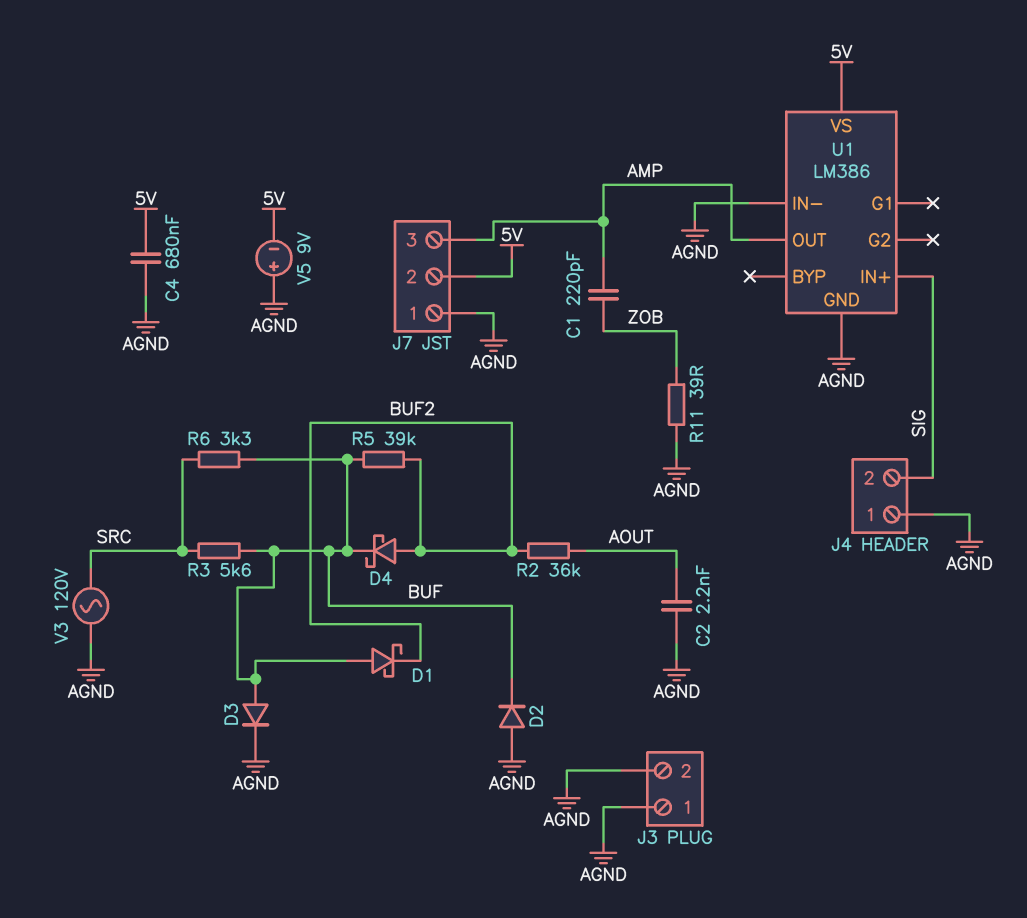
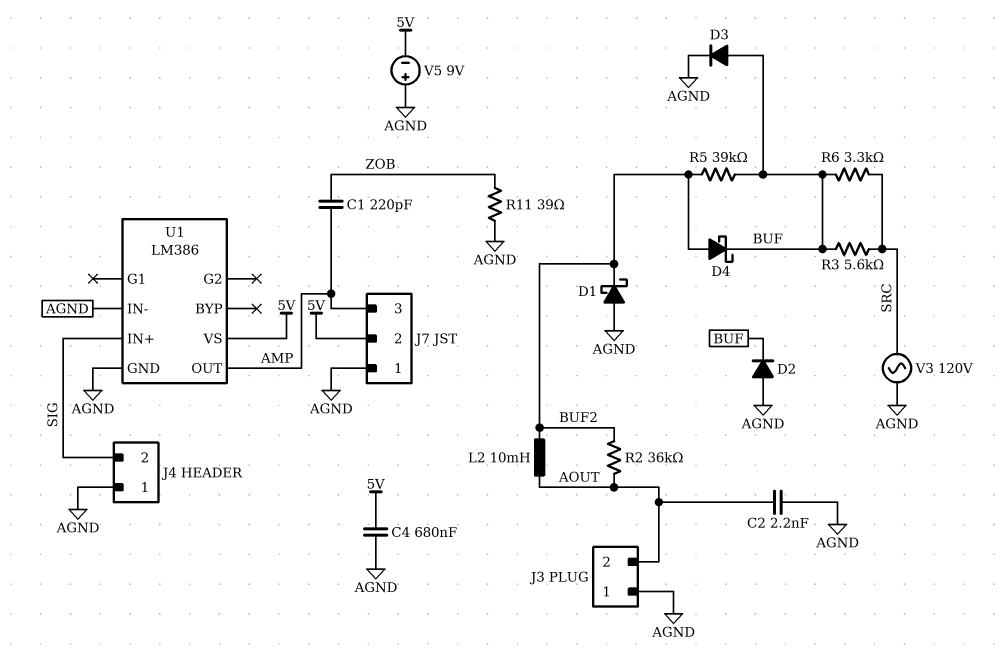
D1: schottky (A BUF, K BUF2) -> schottky (A AGND, K BUF2)
J3 pin 2: AGND -> AOUT
L2: none -> 10mH (AOUT, BUF2)

